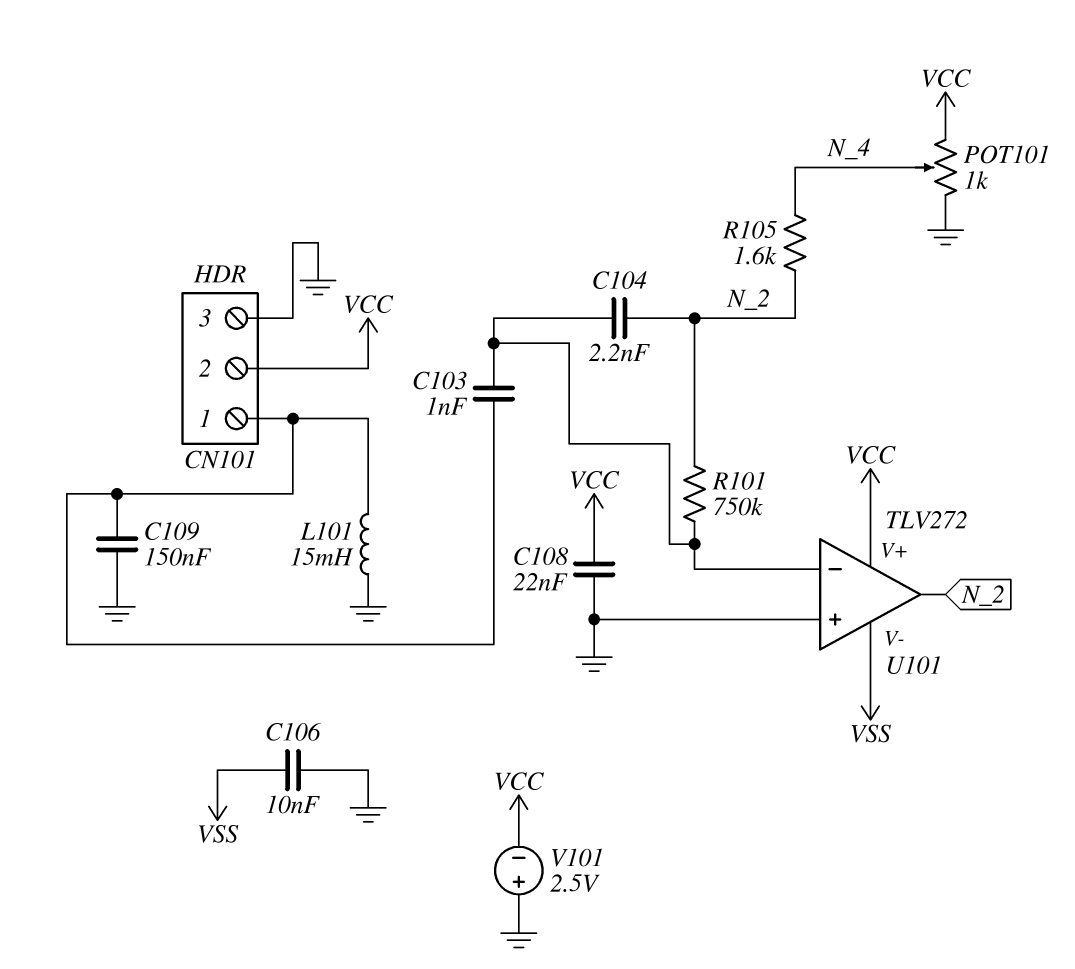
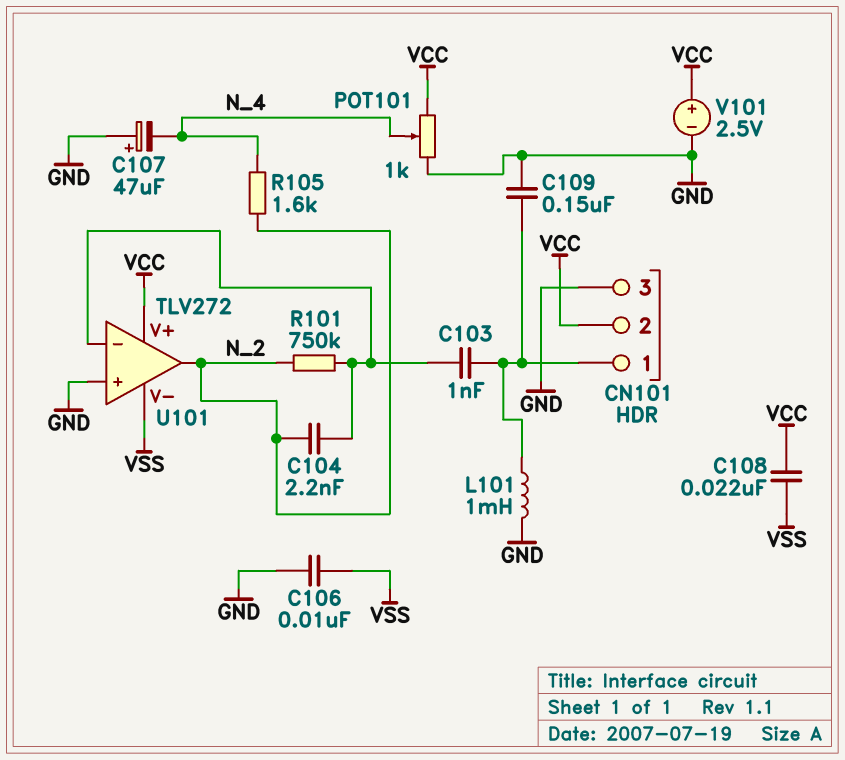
C107: none -> 47uF (plus GND, minus N_4)
C108: 22nF (GND, VCC) -> 22nF (VCC, VSS)
L101: 15mH (CN101/1, GND) -> 1mH (CN101/1, GND)
V101: 2.5V (plus GND, minus VCC) -> 2.5V (plus VCC, minus GND)

